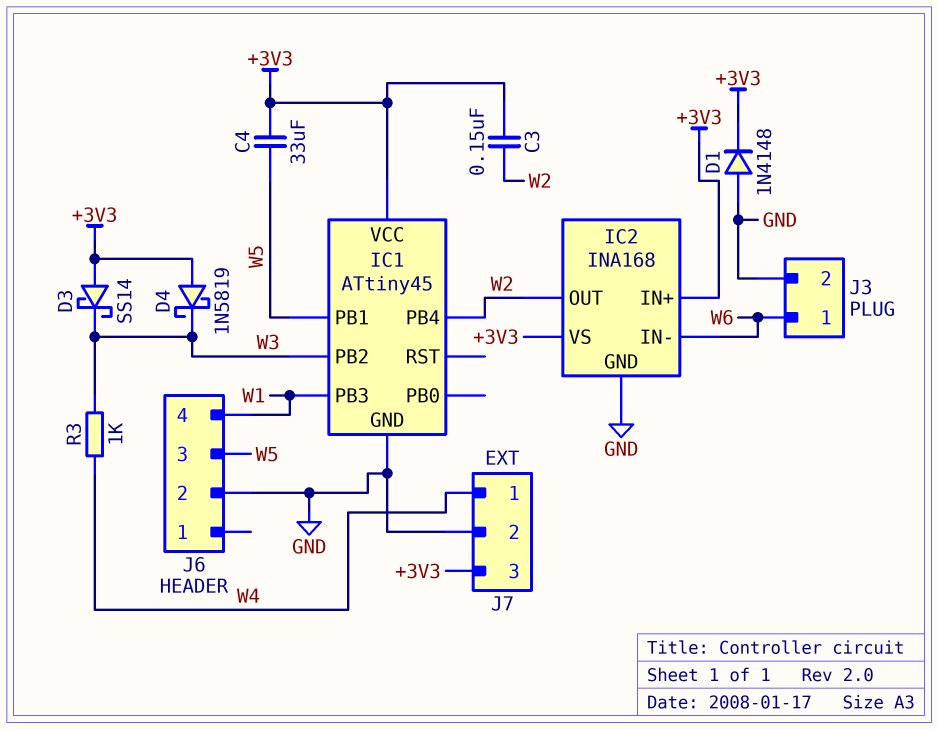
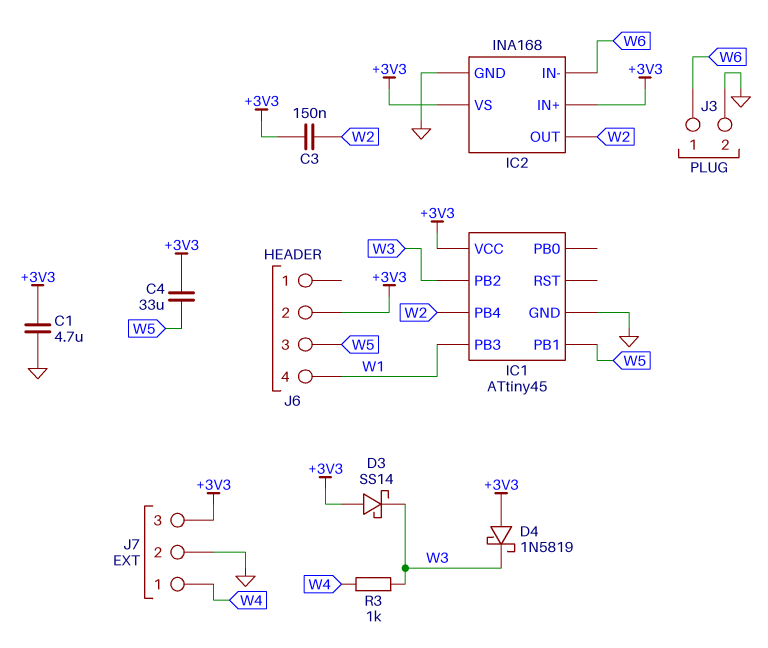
C1: none -> 4.7uF (+3V3, GND)
D1: diode 1N4148 (A GND, K +3V3) -> none
J6 pin 2: GND -> +3V3

